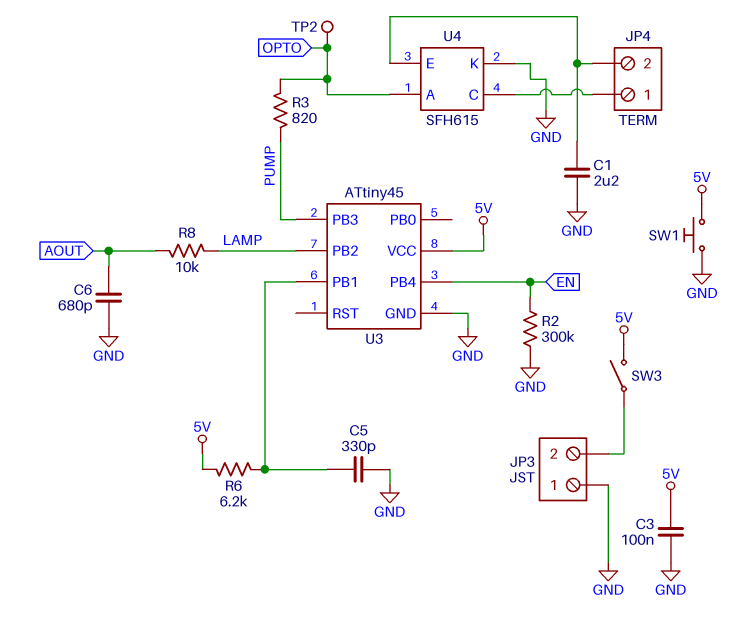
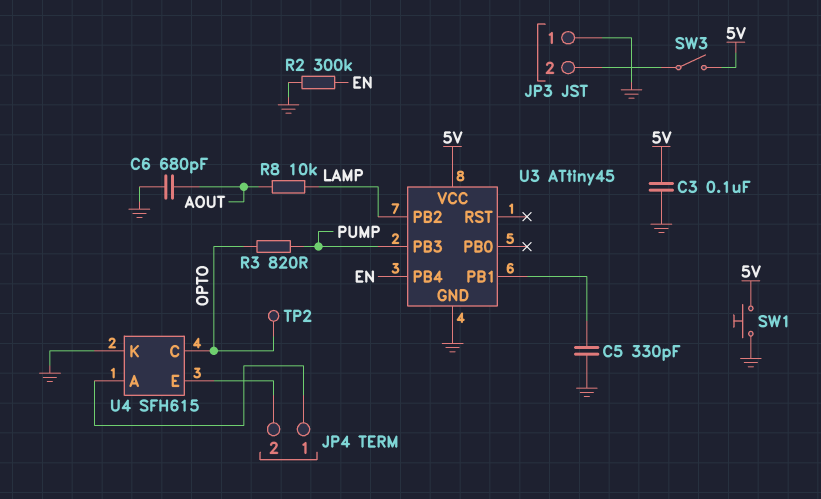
C1: 2.2uF (GND, JP4/2) -> none
R6: 6.2k (5V, U3/PB1) -> none
U4 pin A: OPTO -> JP4/1
U4 pin C: JP4/1 -> OPTO

